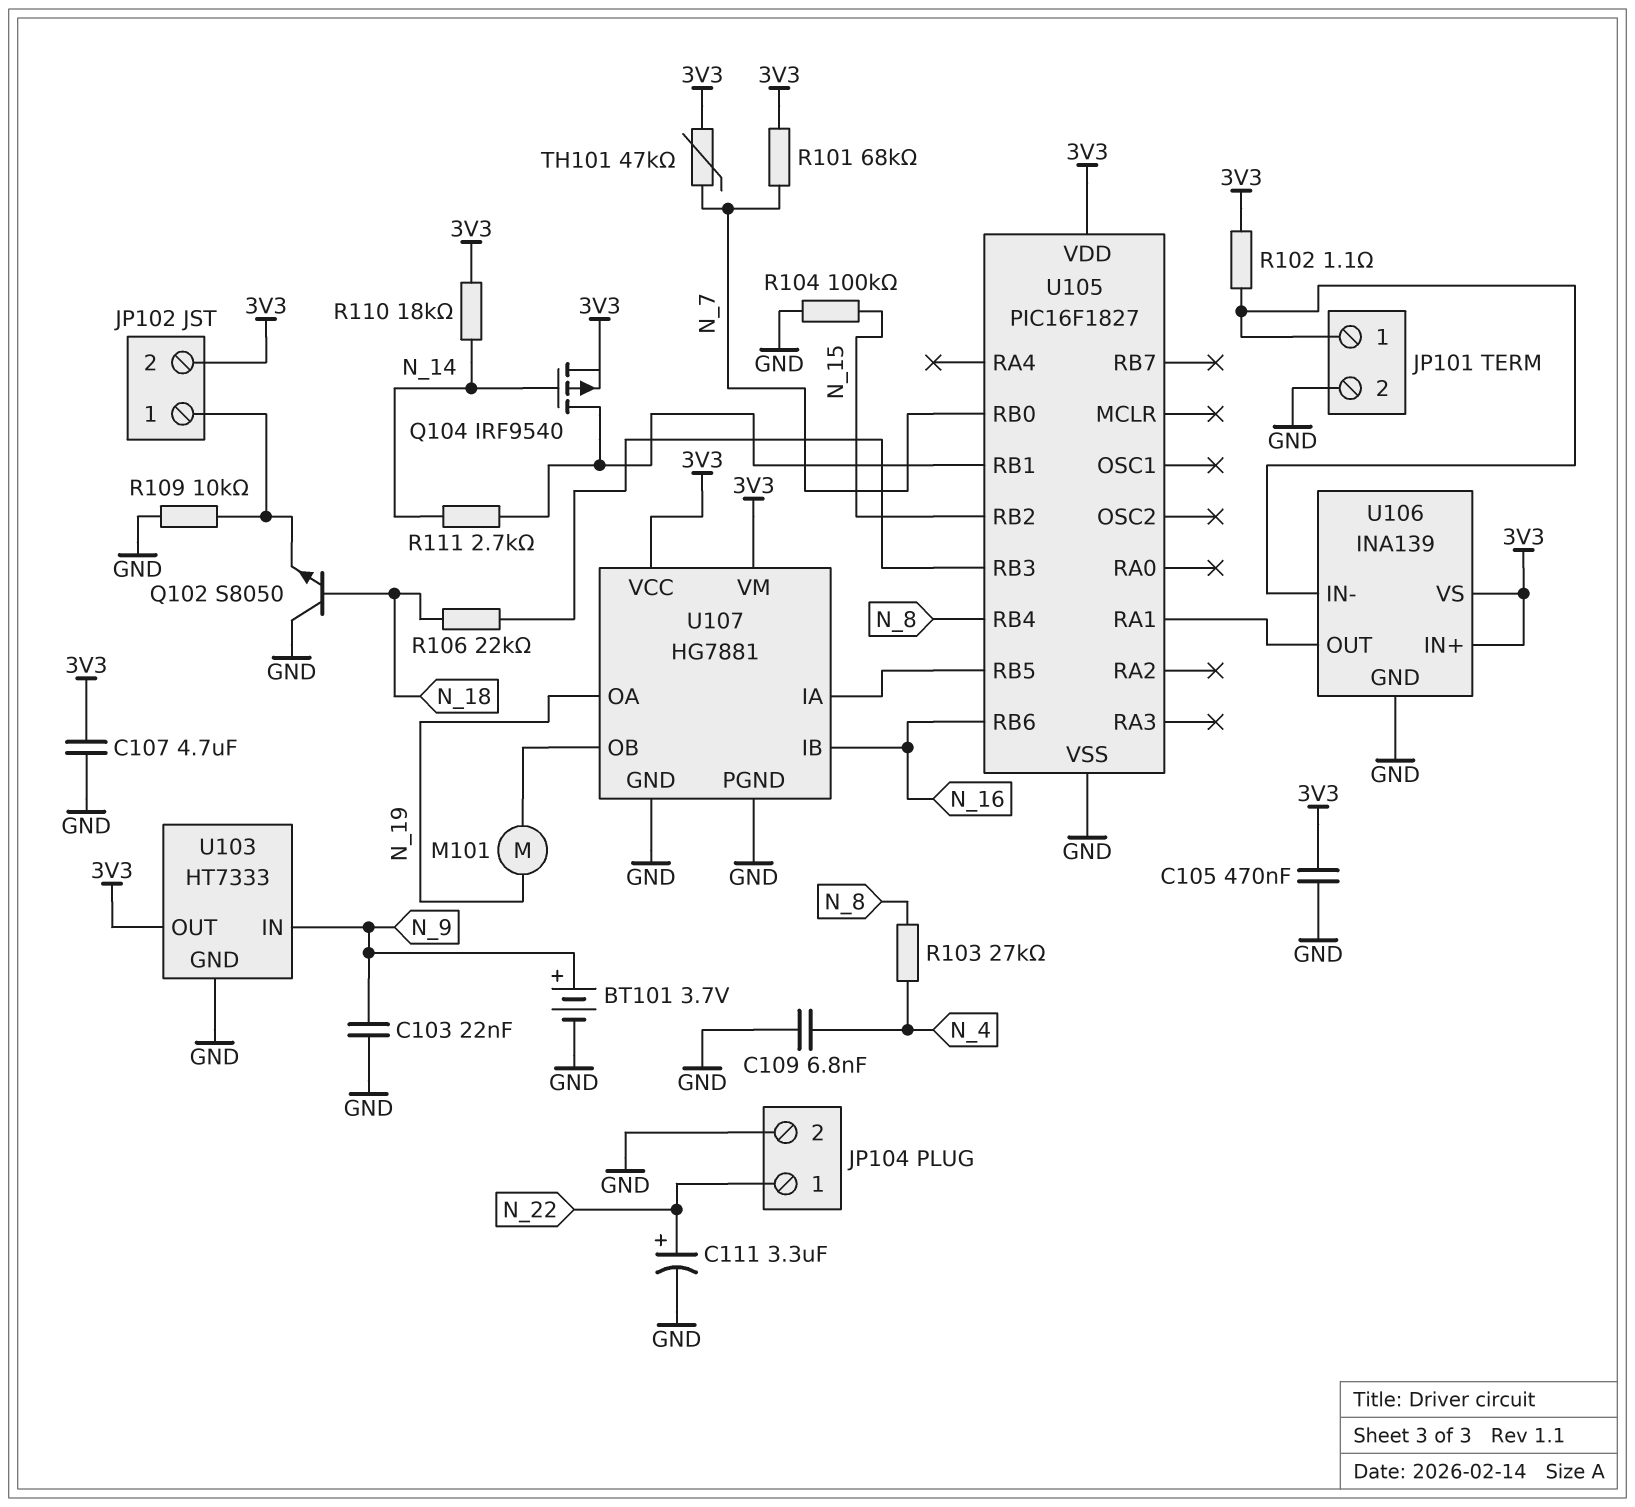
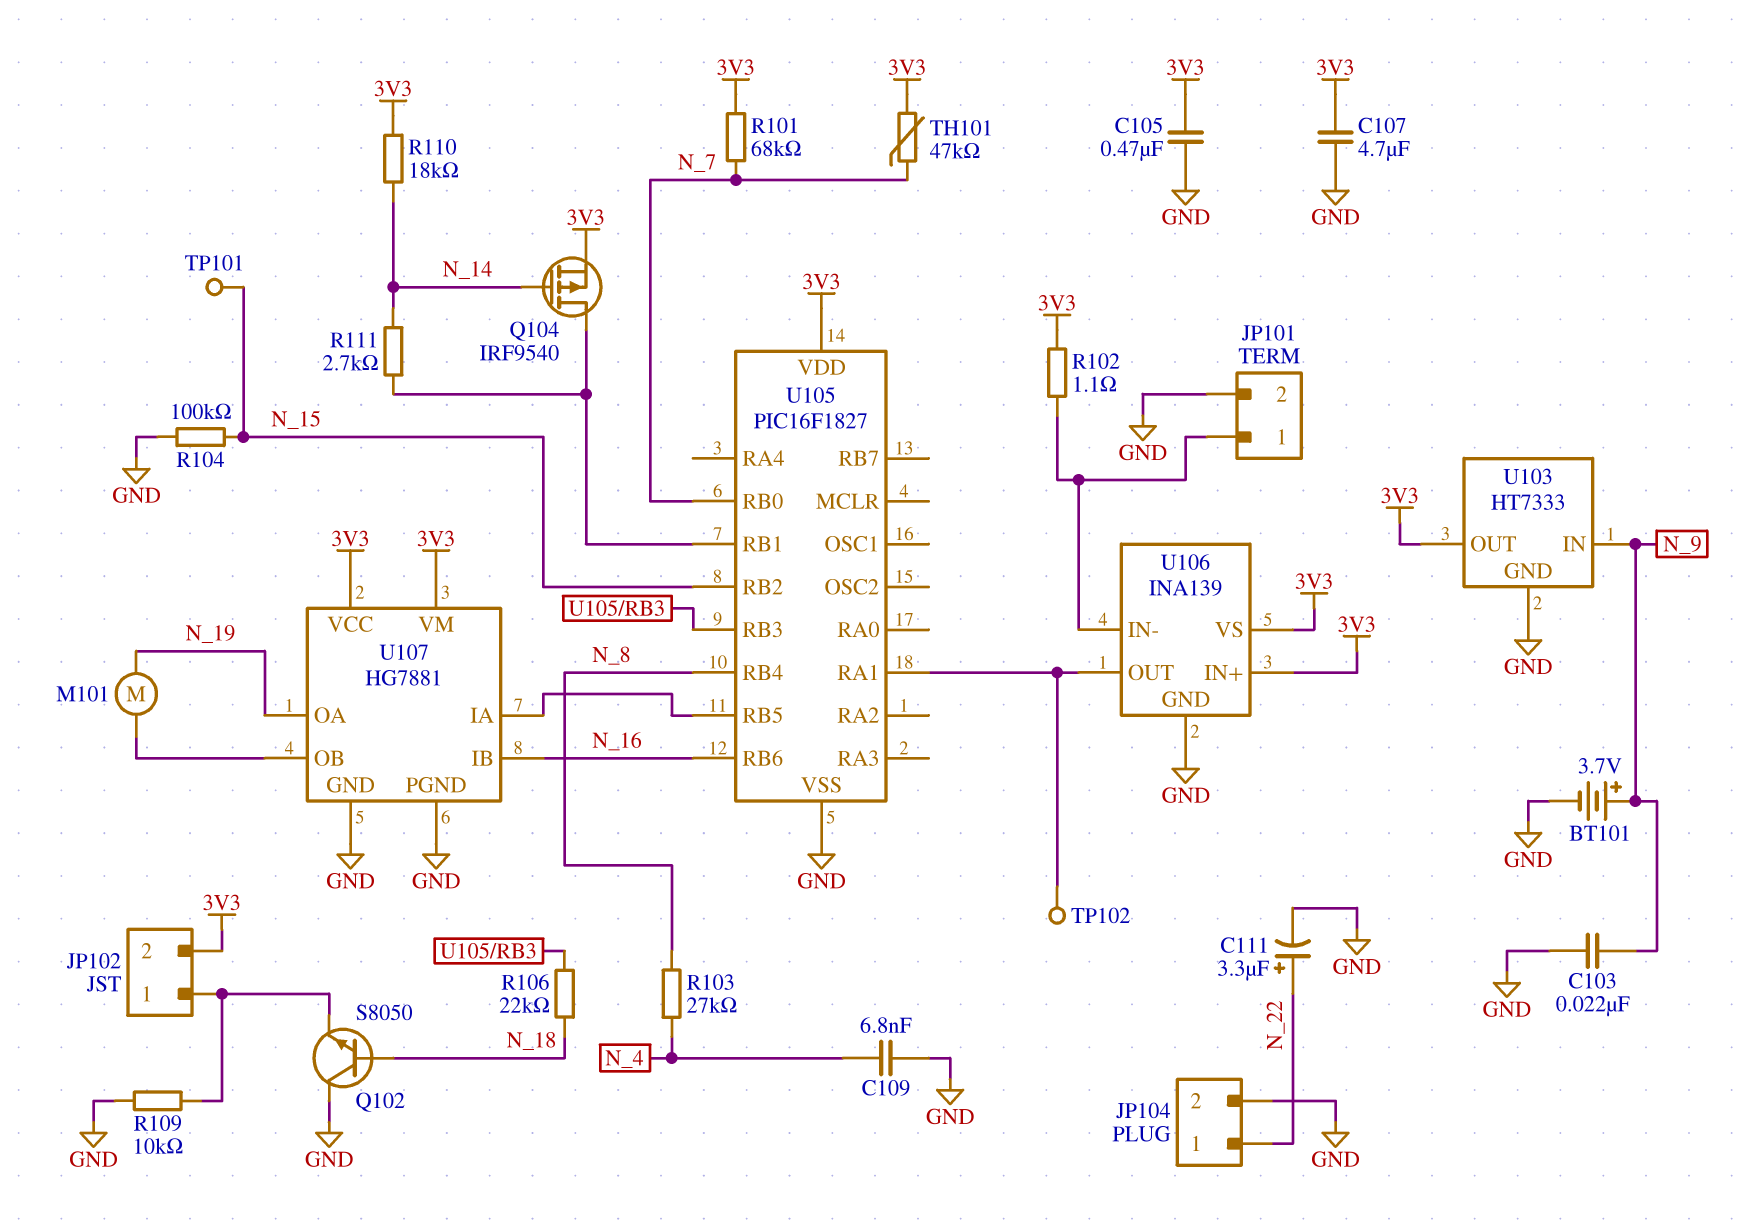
TP101: none -> test point (N_15)
TP102: none -> test point (U105/RA1)

